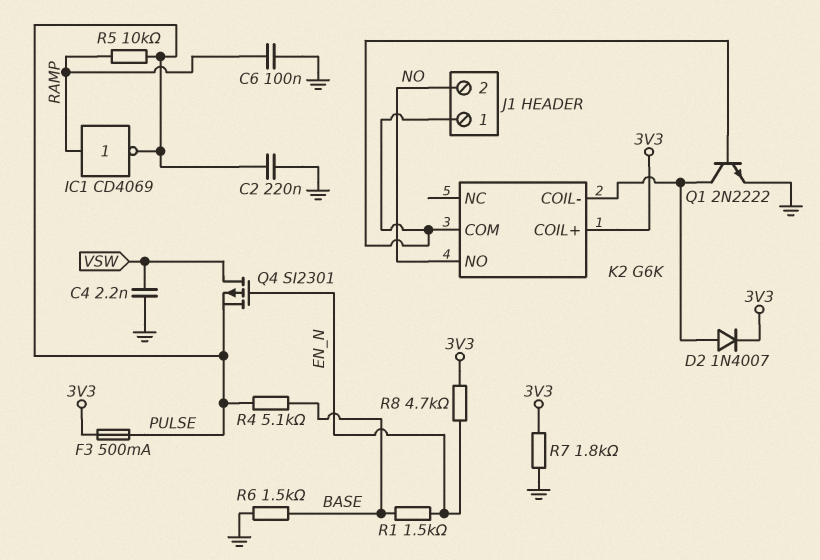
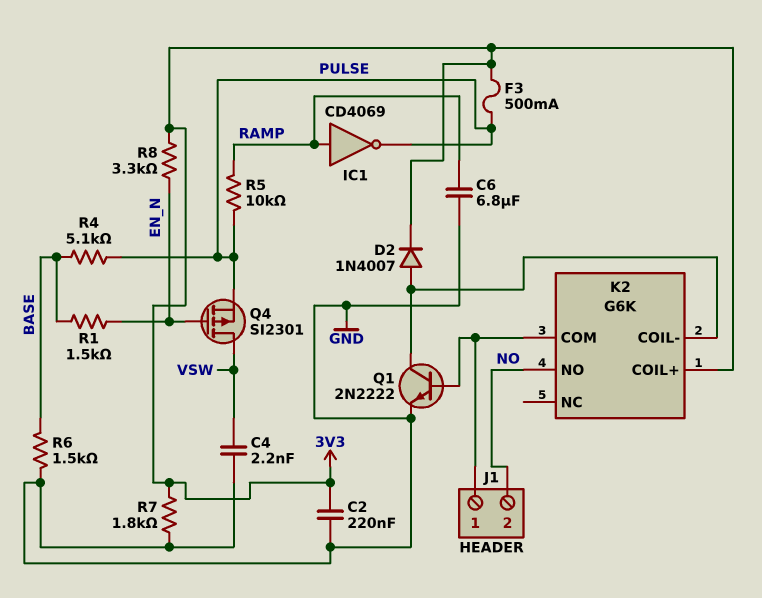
C2: 220nF (GND, PULSE) -> 220nF (3V3, GND)
C6: 100nF (GND, RAMP) -> 6.8uF (GND, RAMP)
R8: 4.7k (3V3, EN_N) -> 3.3k (3V3, EN_N)

